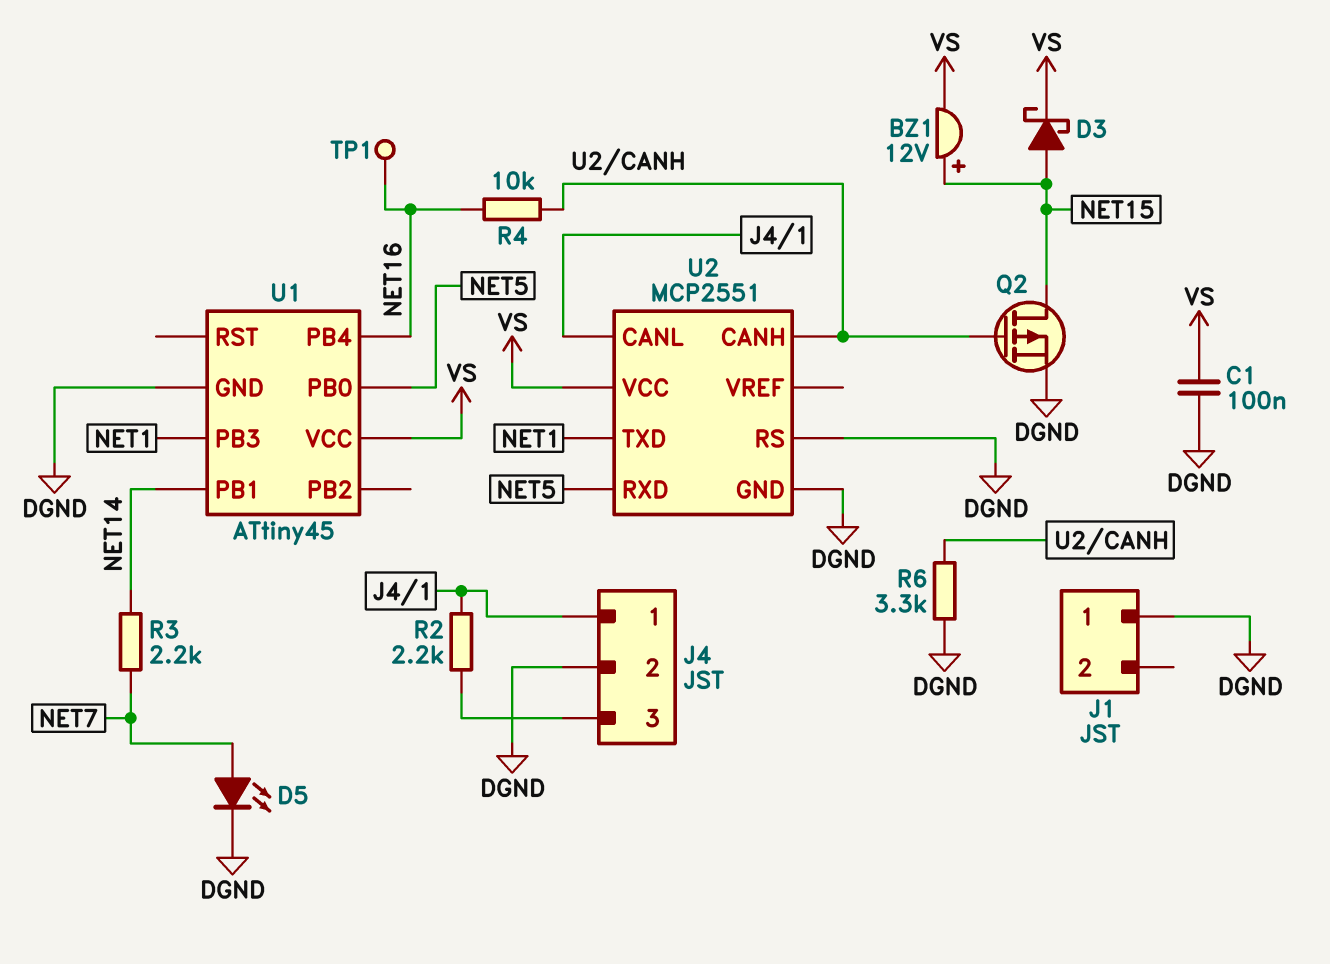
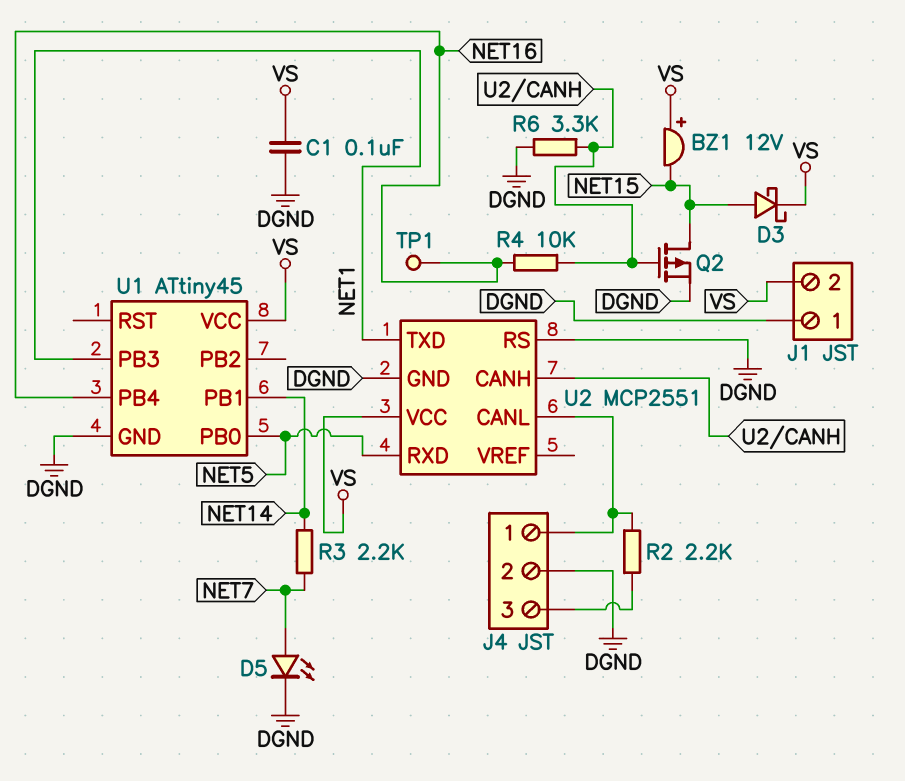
BZ1: buzzer 12V (plus NET15, minus VS) -> buzzer 12V (plus VS, minus NET15)
J1 pin 2: none -> VS

